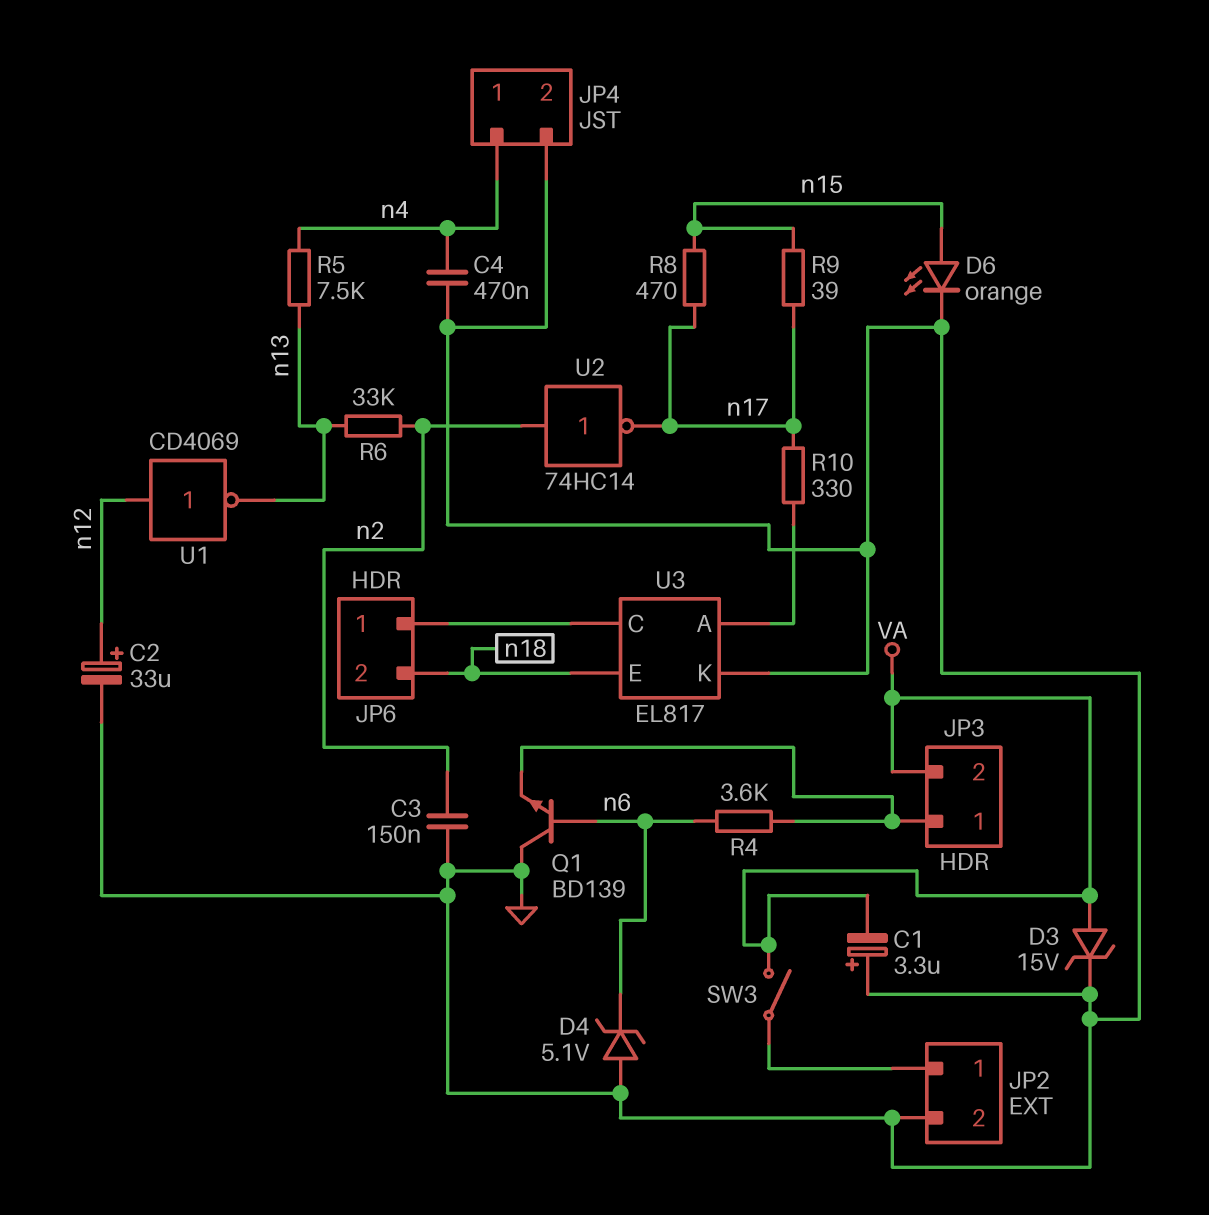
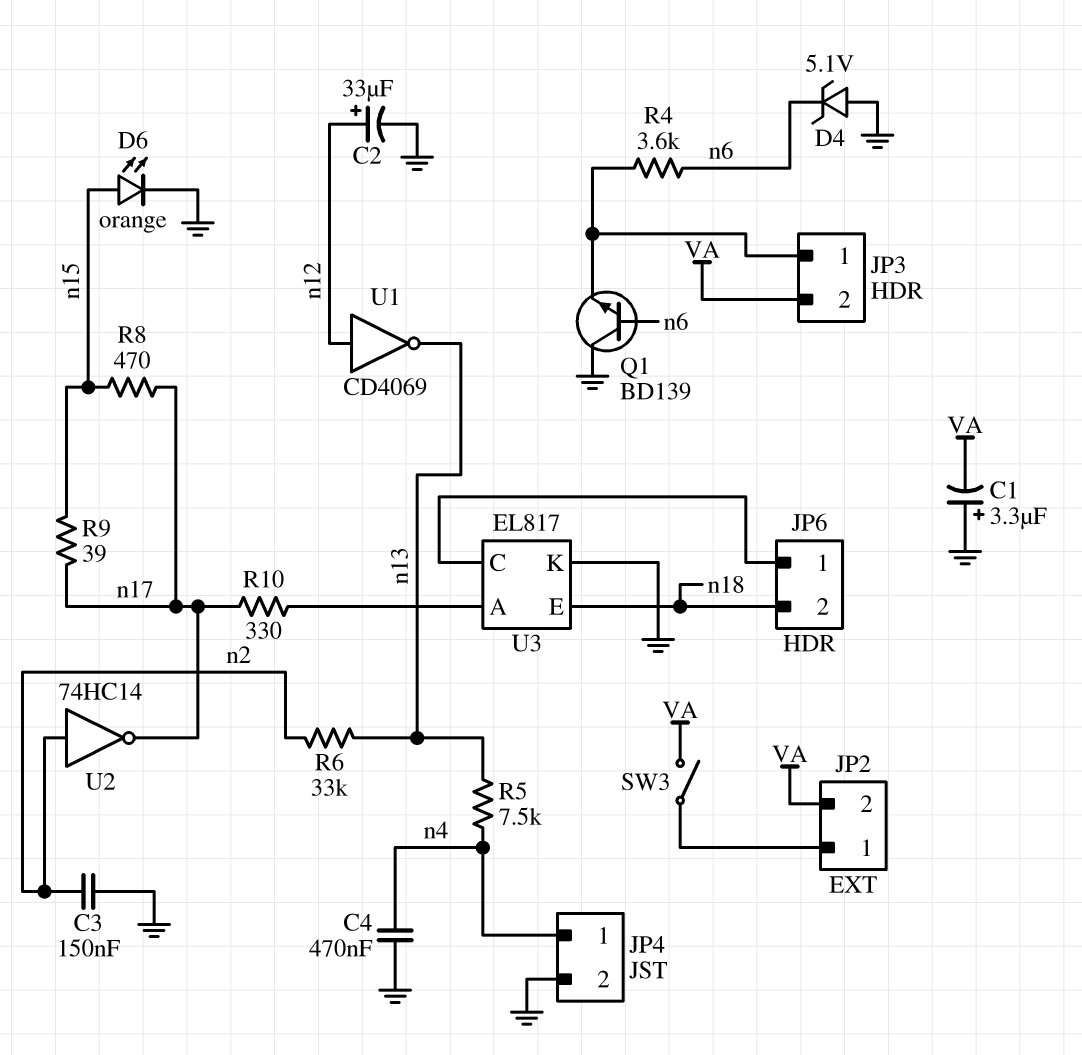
D3: zener 15V (A VA, K GND) -> none
JP2 pin 2: GND -> VA

